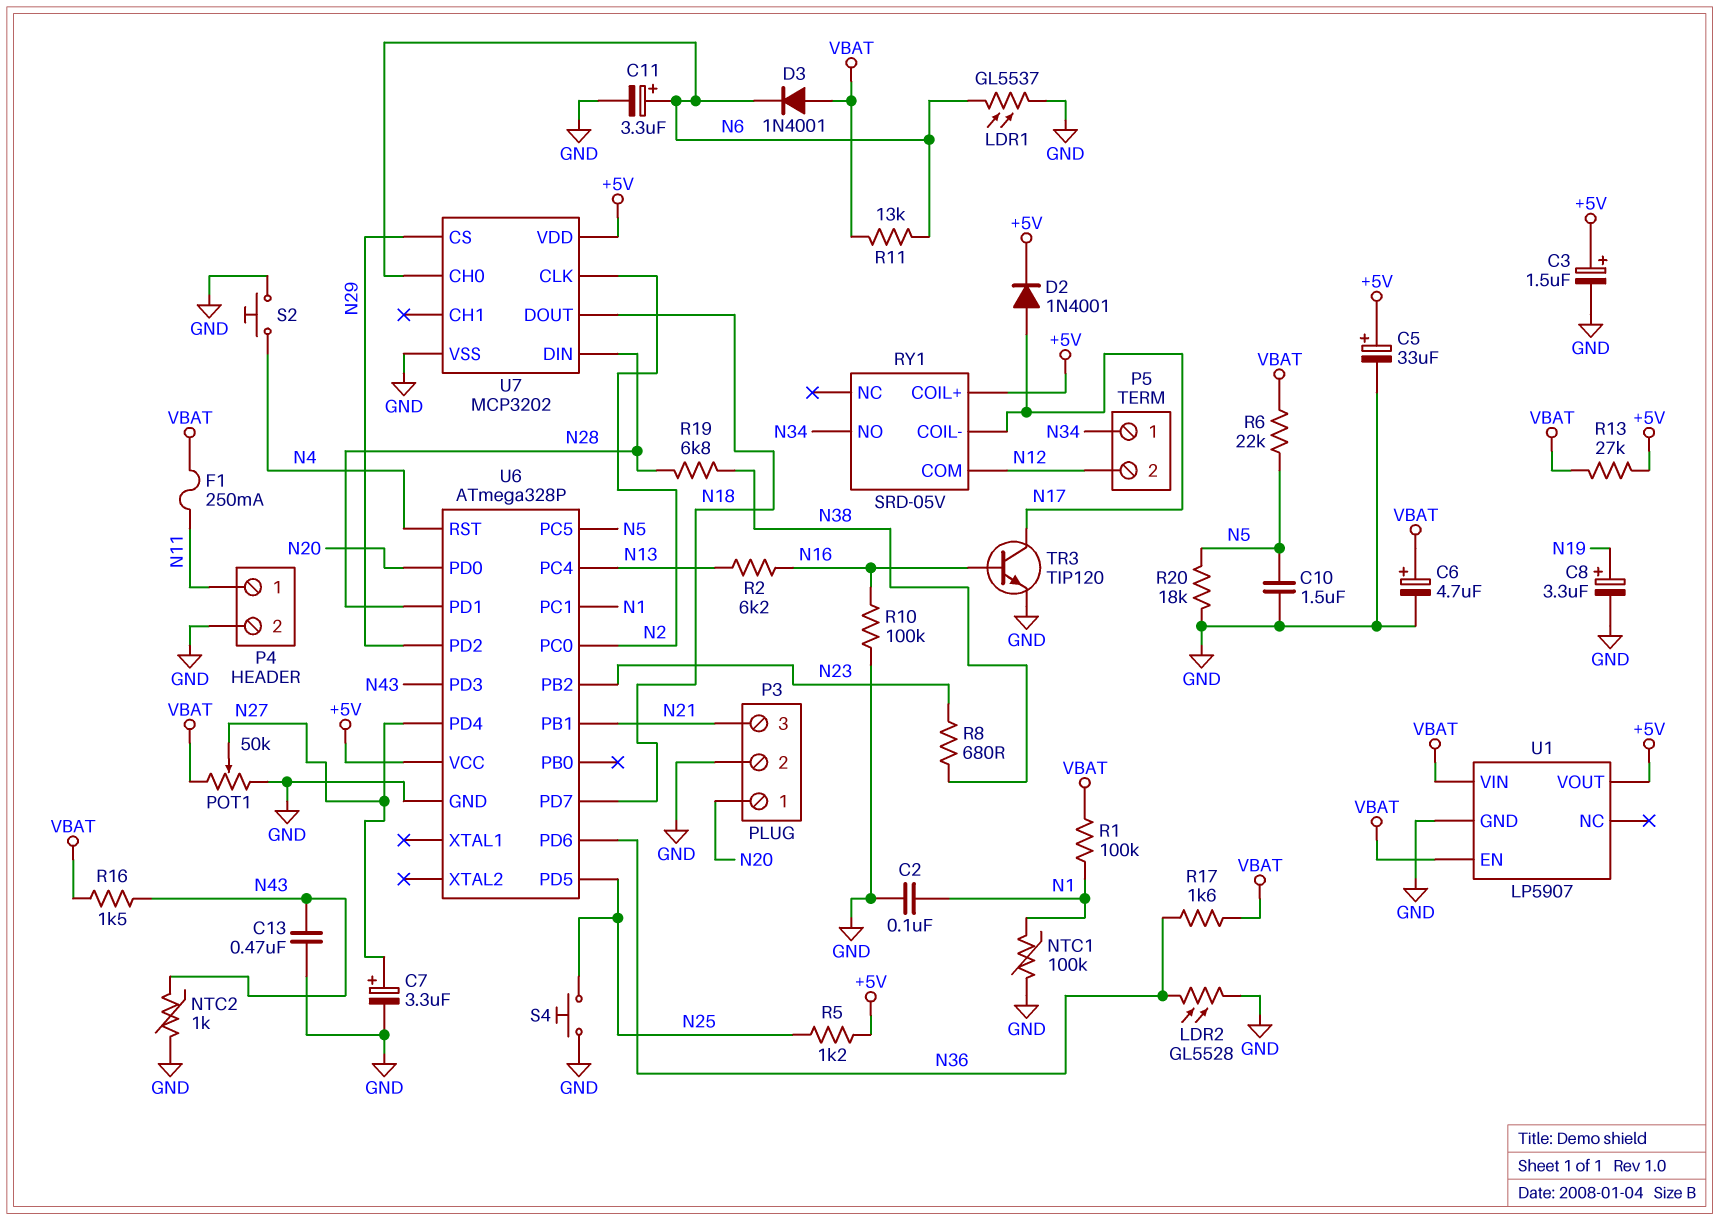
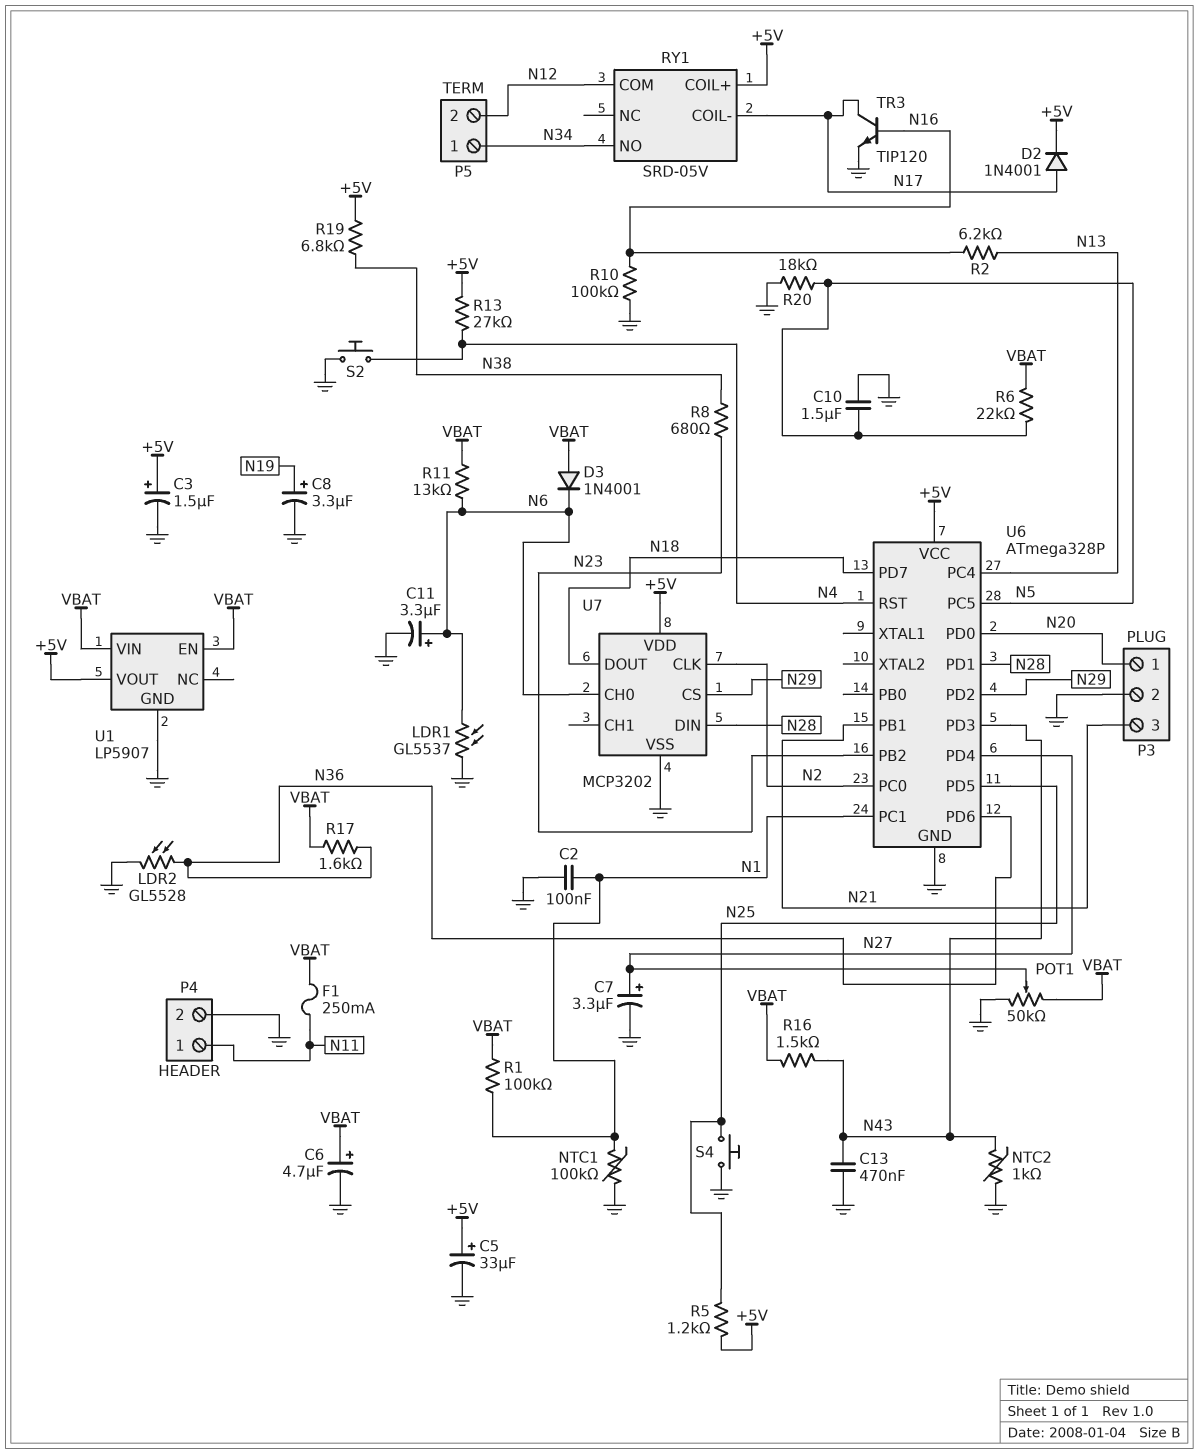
R13: 27k (+5V, VBAT) -> 27k (+5V, N4)
R19: 6.8k (N28, N38) -> 6.8k (+5V, N38)

